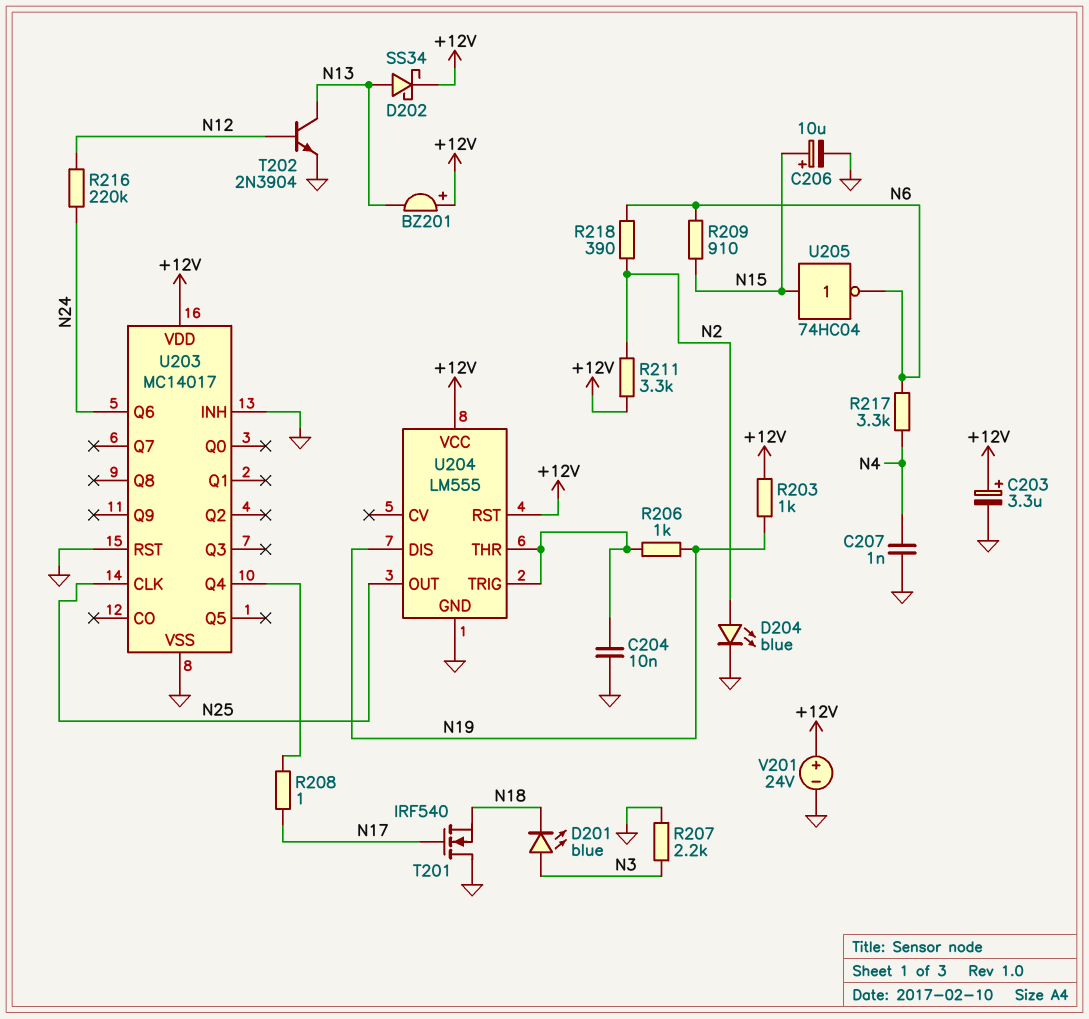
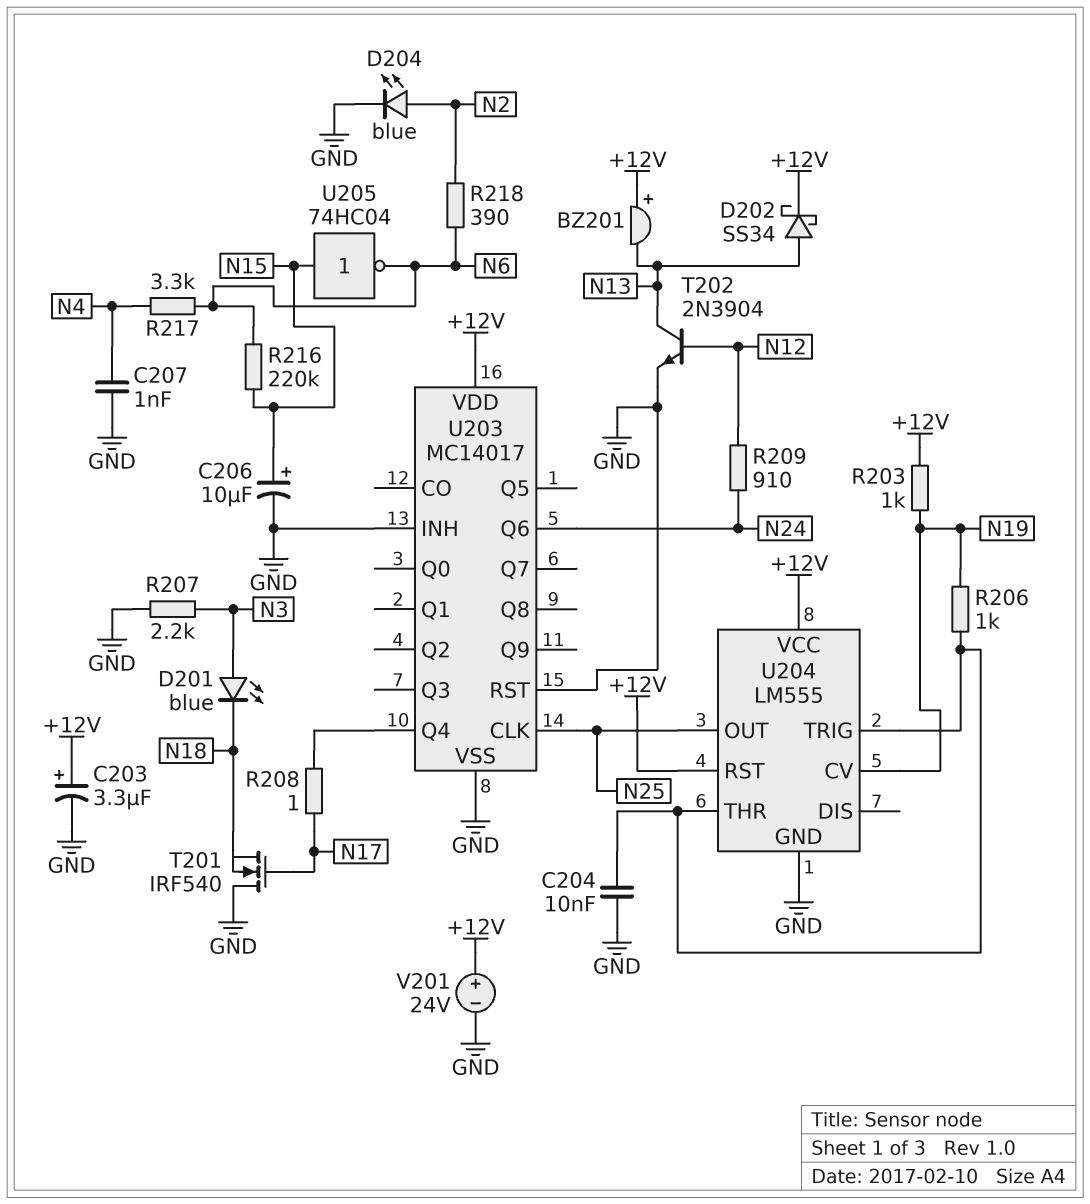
R209: 910 (N6, N15) -> 910 (N12, N24)
R211: 3.3k (+12V, N2) -> none
R216: 220k (N12, N24) -> 220k (N6, N15)
U204 pin CV: none -> N19
U204 pin DIS: N19 -> none

